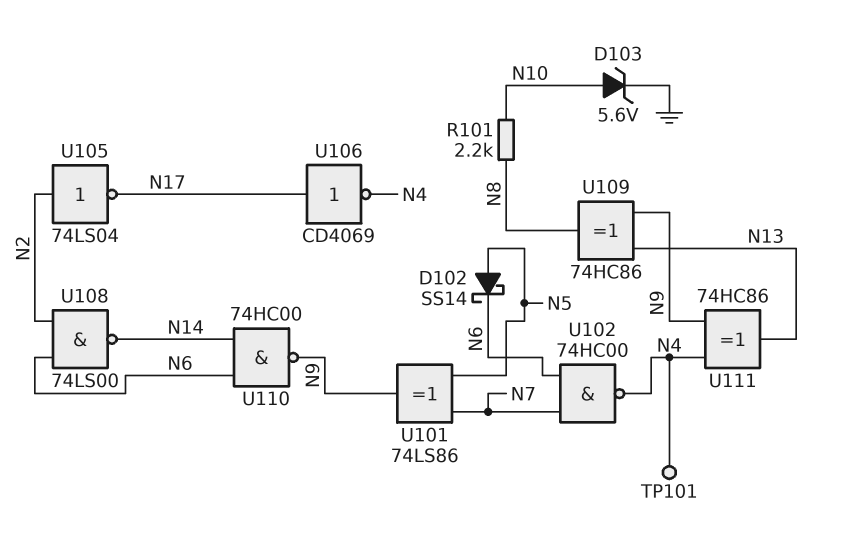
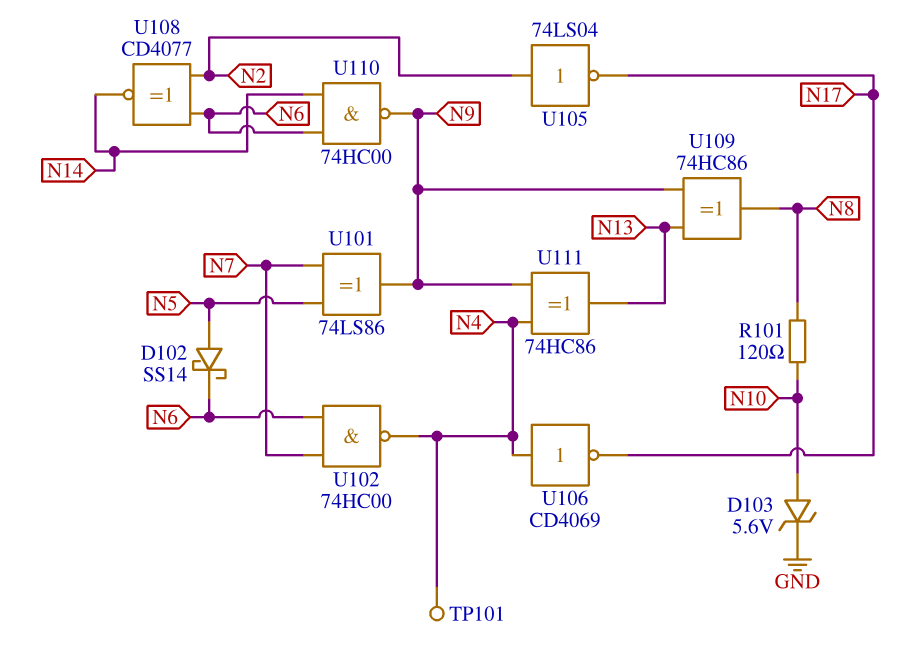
R101: 2.2k (N8, N10) -> 120 (N8, N10)
U106: NOT CD4069 (in N17, out N4) -> NOT CD4069 (in N4, out N17)
U108: NAND 74LS00 (in N2, in N6, out N14) -> XNOR CD4077 (in N2, in N6, out N14)

